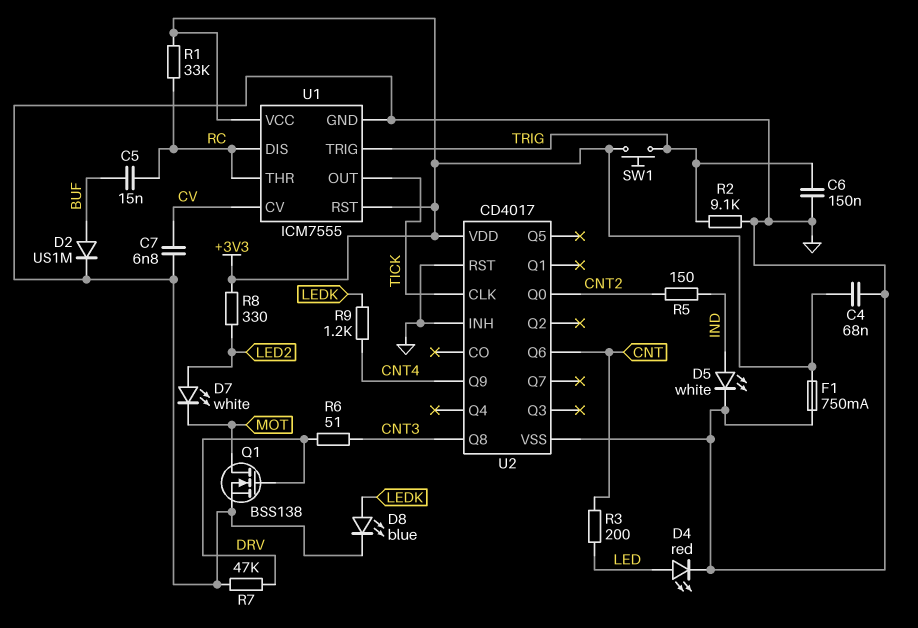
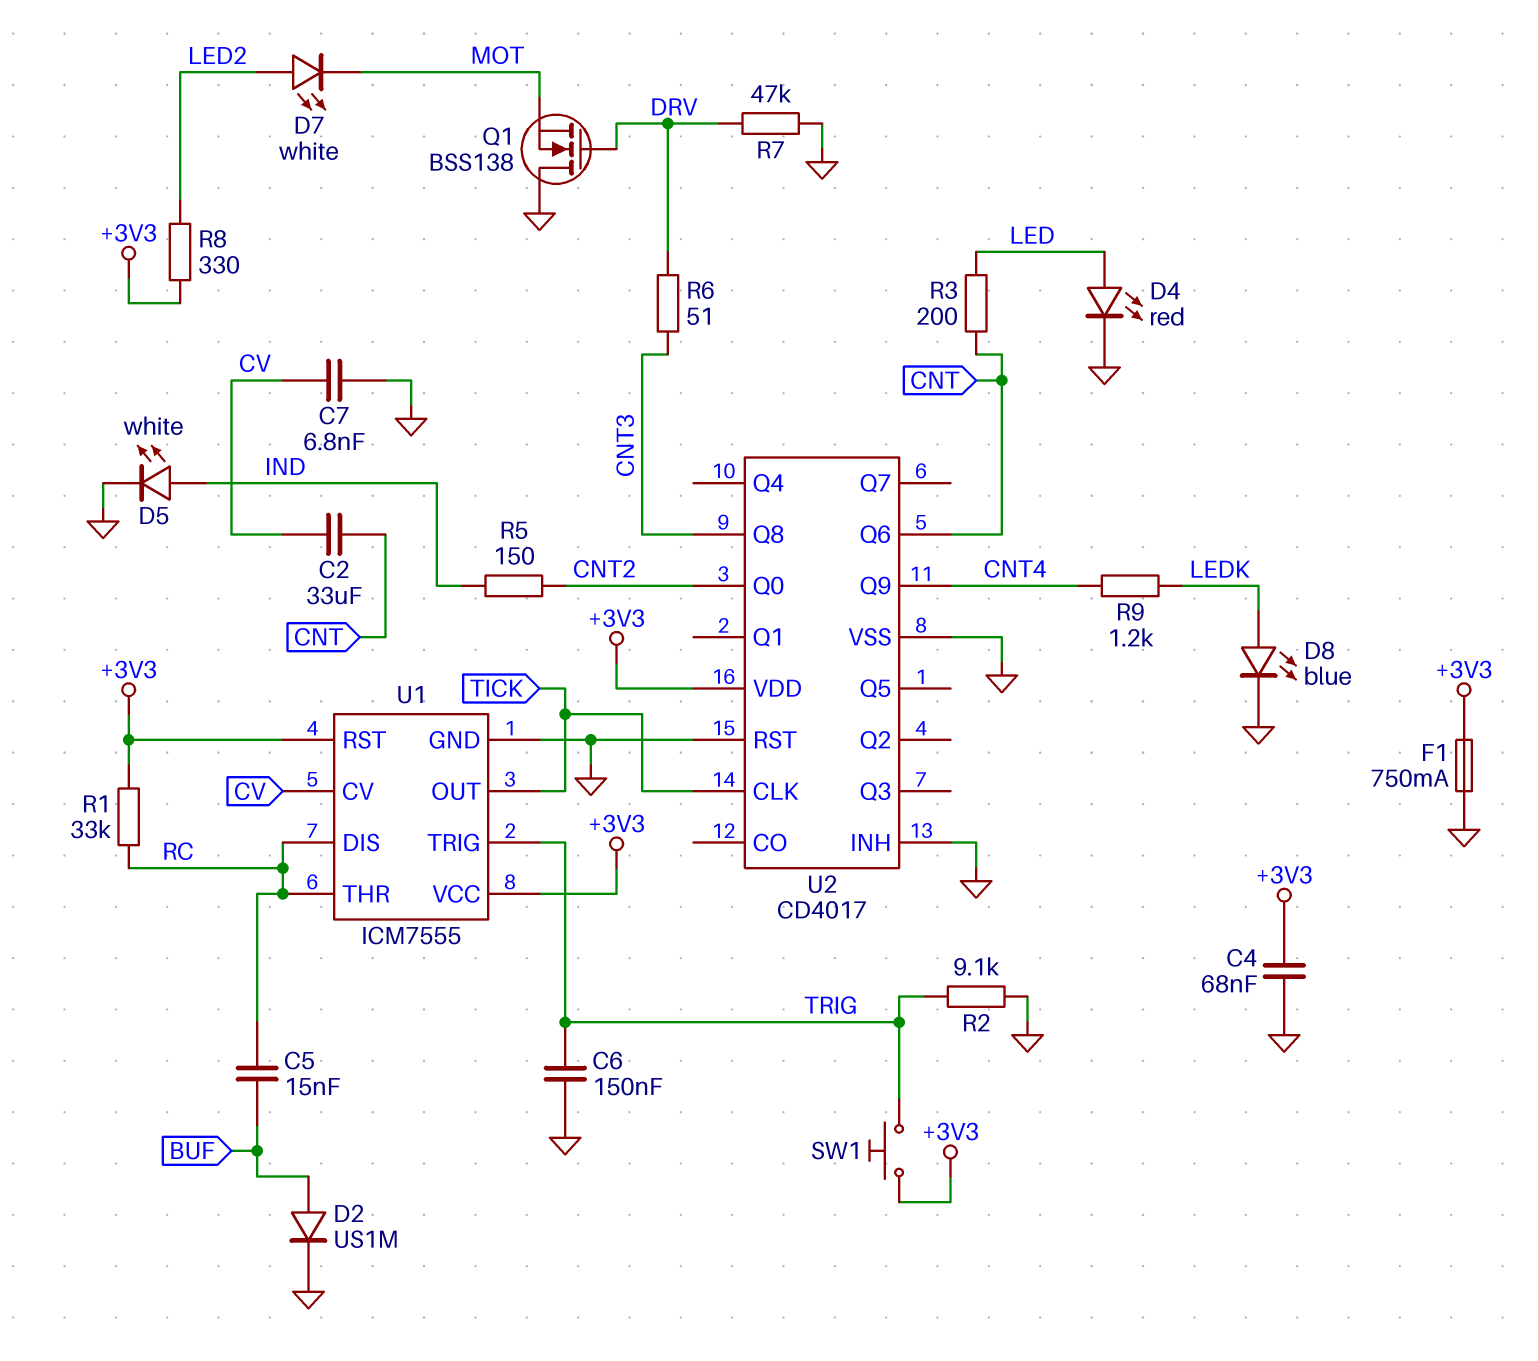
C2: none -> 33uF (CNT, CV)
Q1: NMOS BSS138 (G DRV, D MOT, S GND) -> NMOS BSS138 (G DRV, D GND, S MOT)

